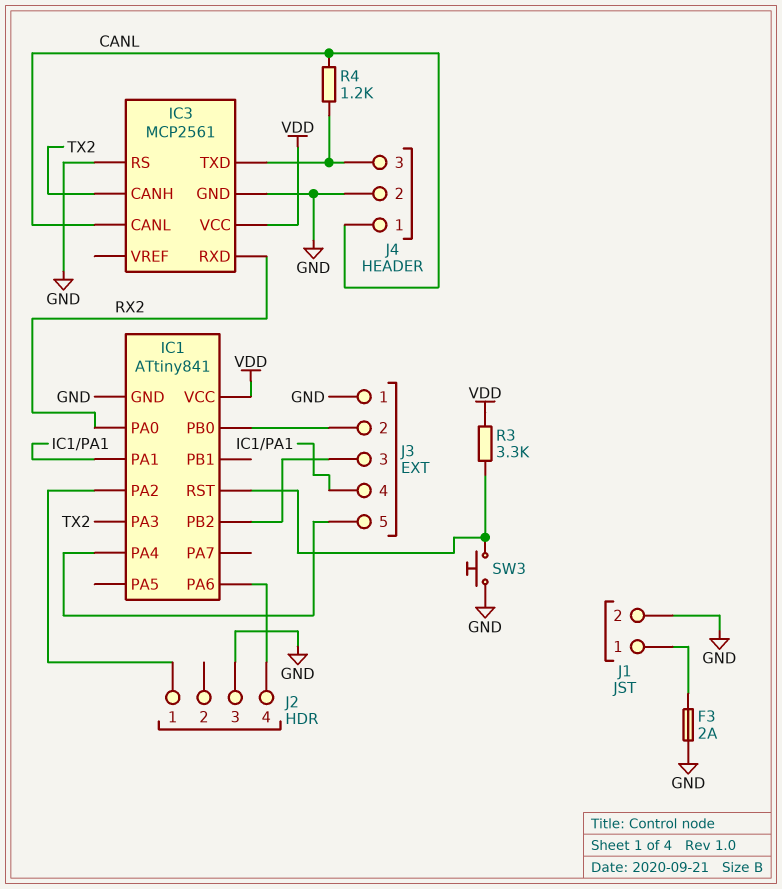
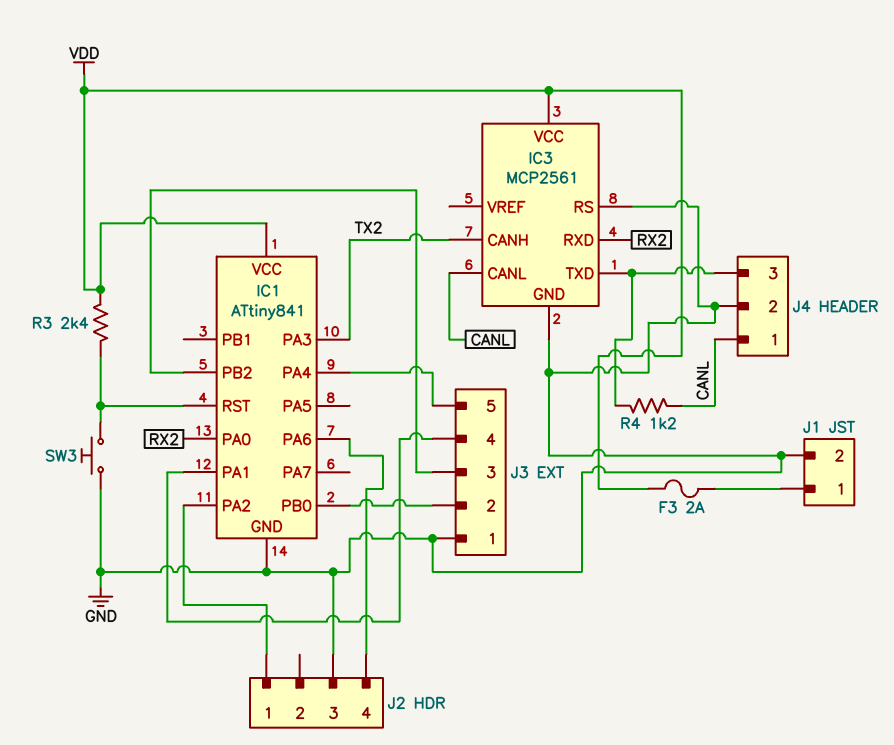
F3: 2A (GND, J1/1) -> 2A (J1/1, VDD)
R3: 3.3k (IC1/RST, VDD) -> 2.4k (IC1/RST, VDD)

